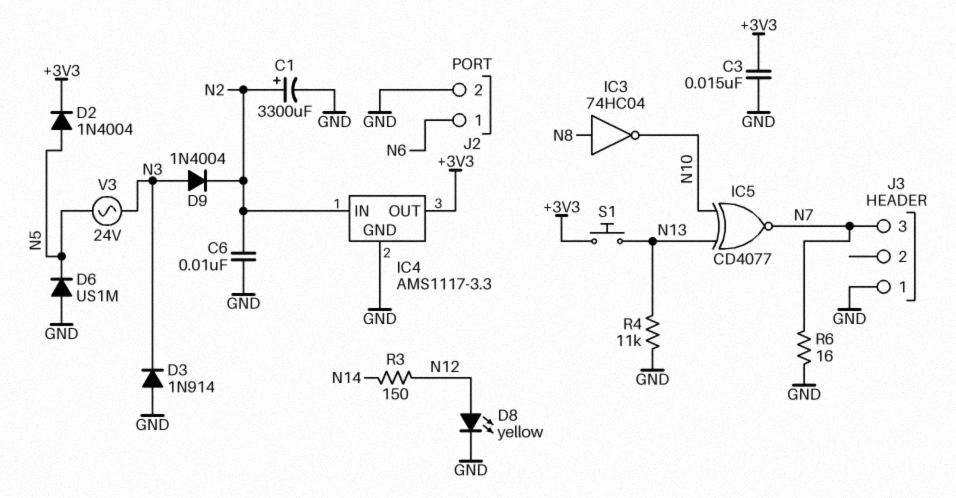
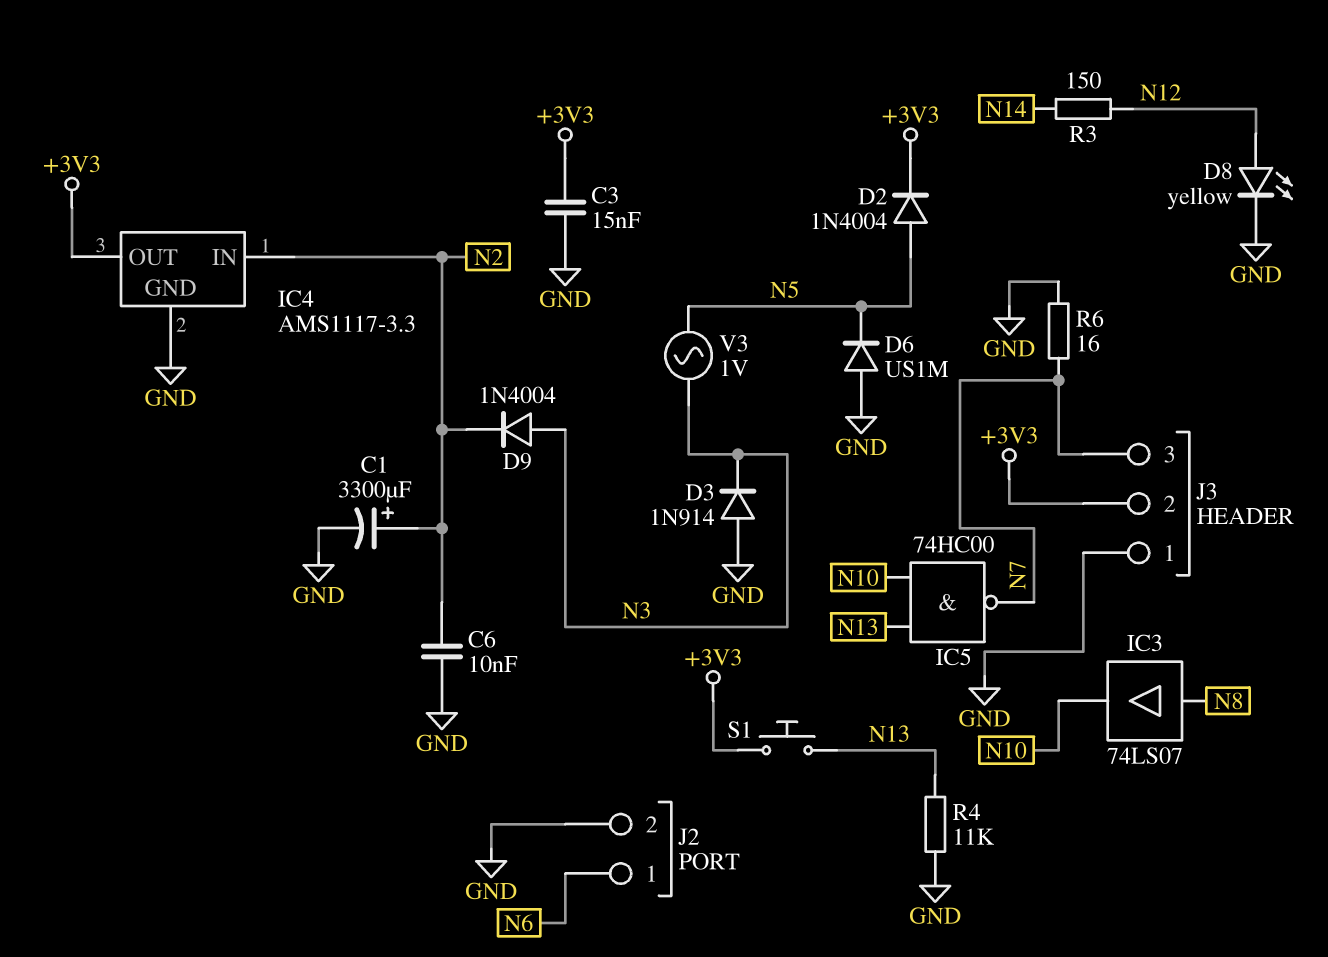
IC3: NOT 74HC04 (in N8, out N10) -> buffer 74LS07 (in N8, out N10)
IC5: XNOR CD4077 (in N10, in N13, out N7) -> NAND 74HC00 (in N10, in N13, out N7)
J3 pin 2: none -> +3V3
V3: AC 24V (N3, N5) -> AC 1V (N3, N5)

